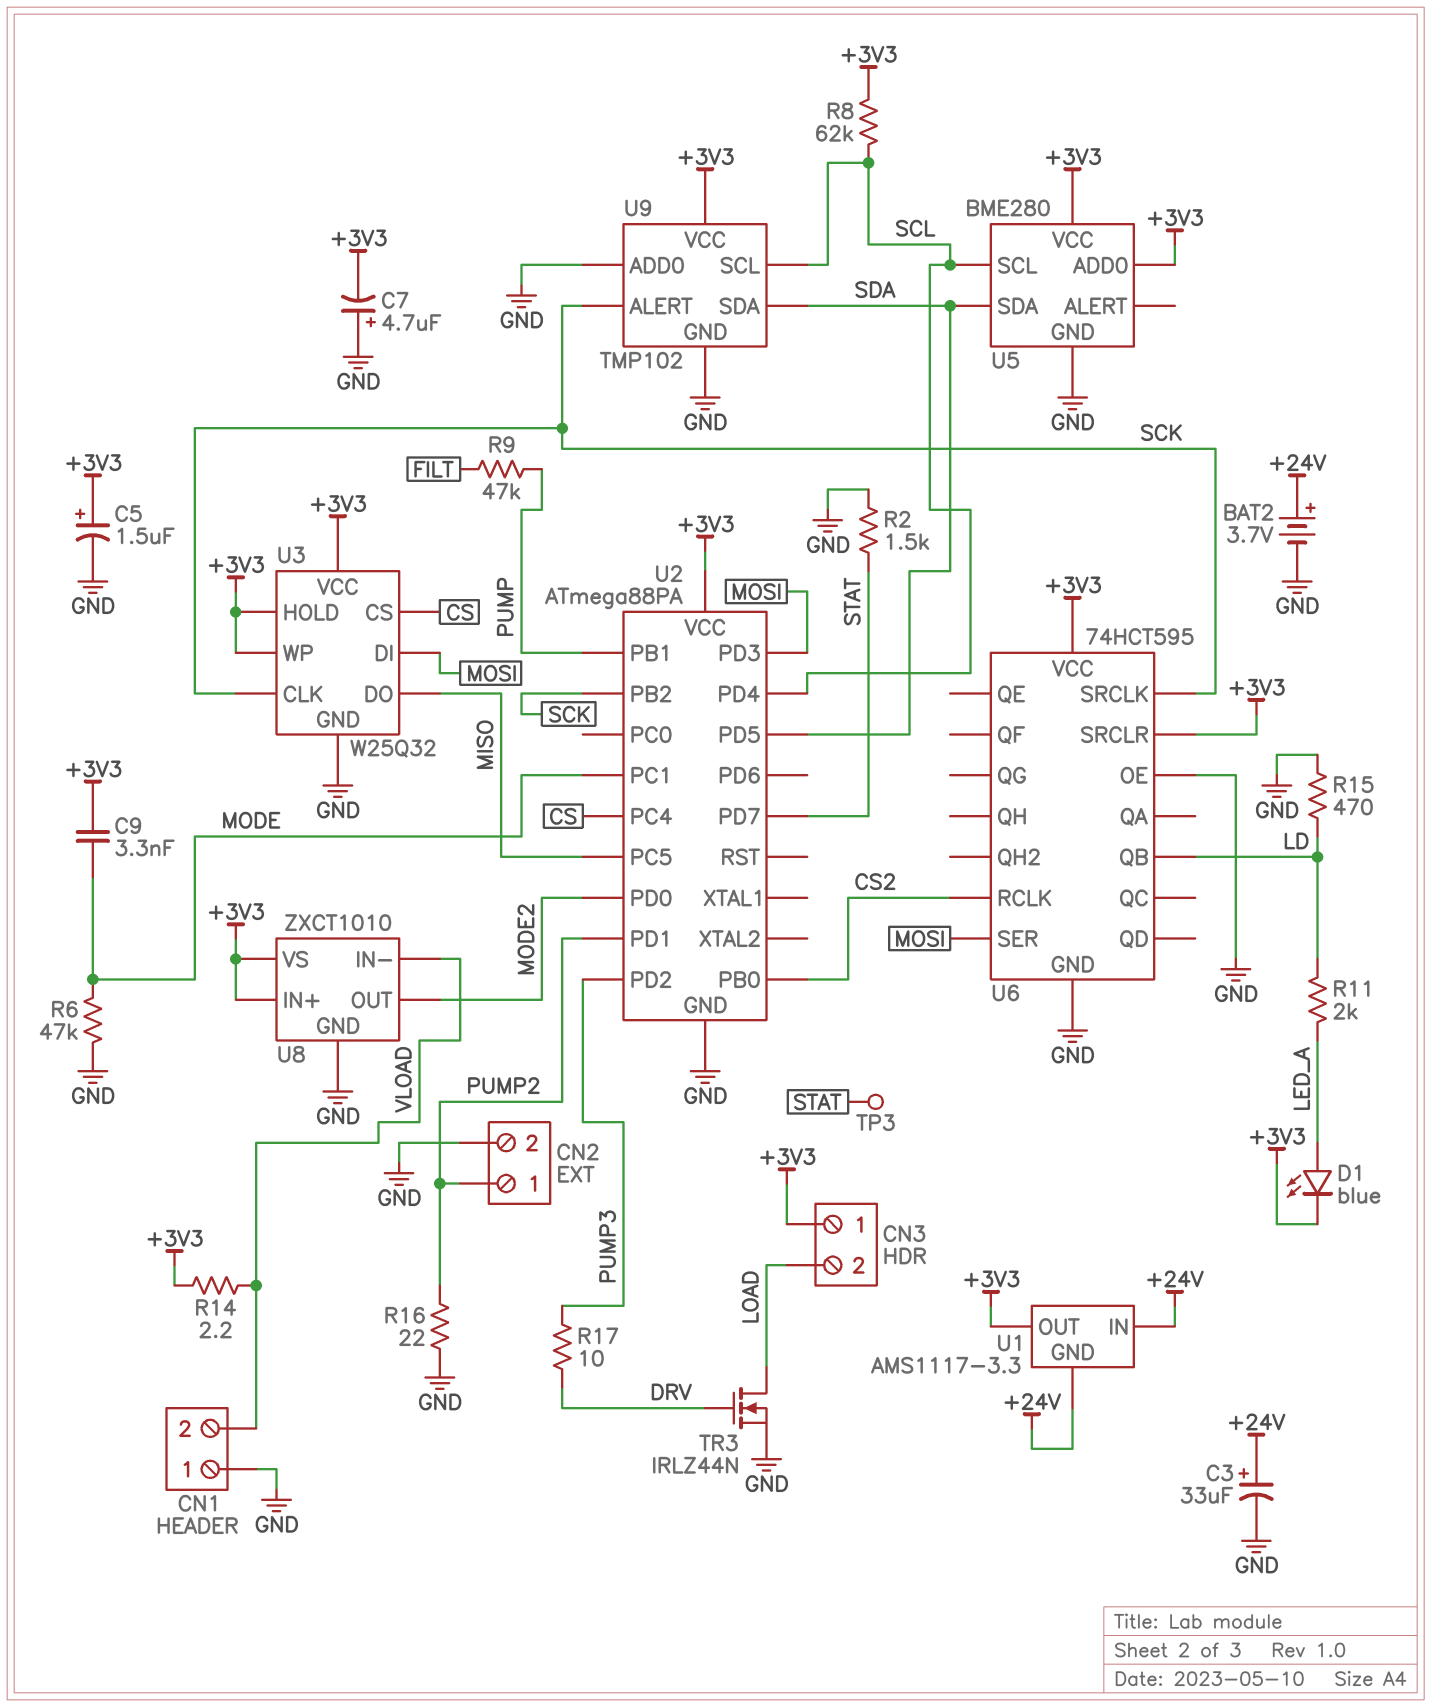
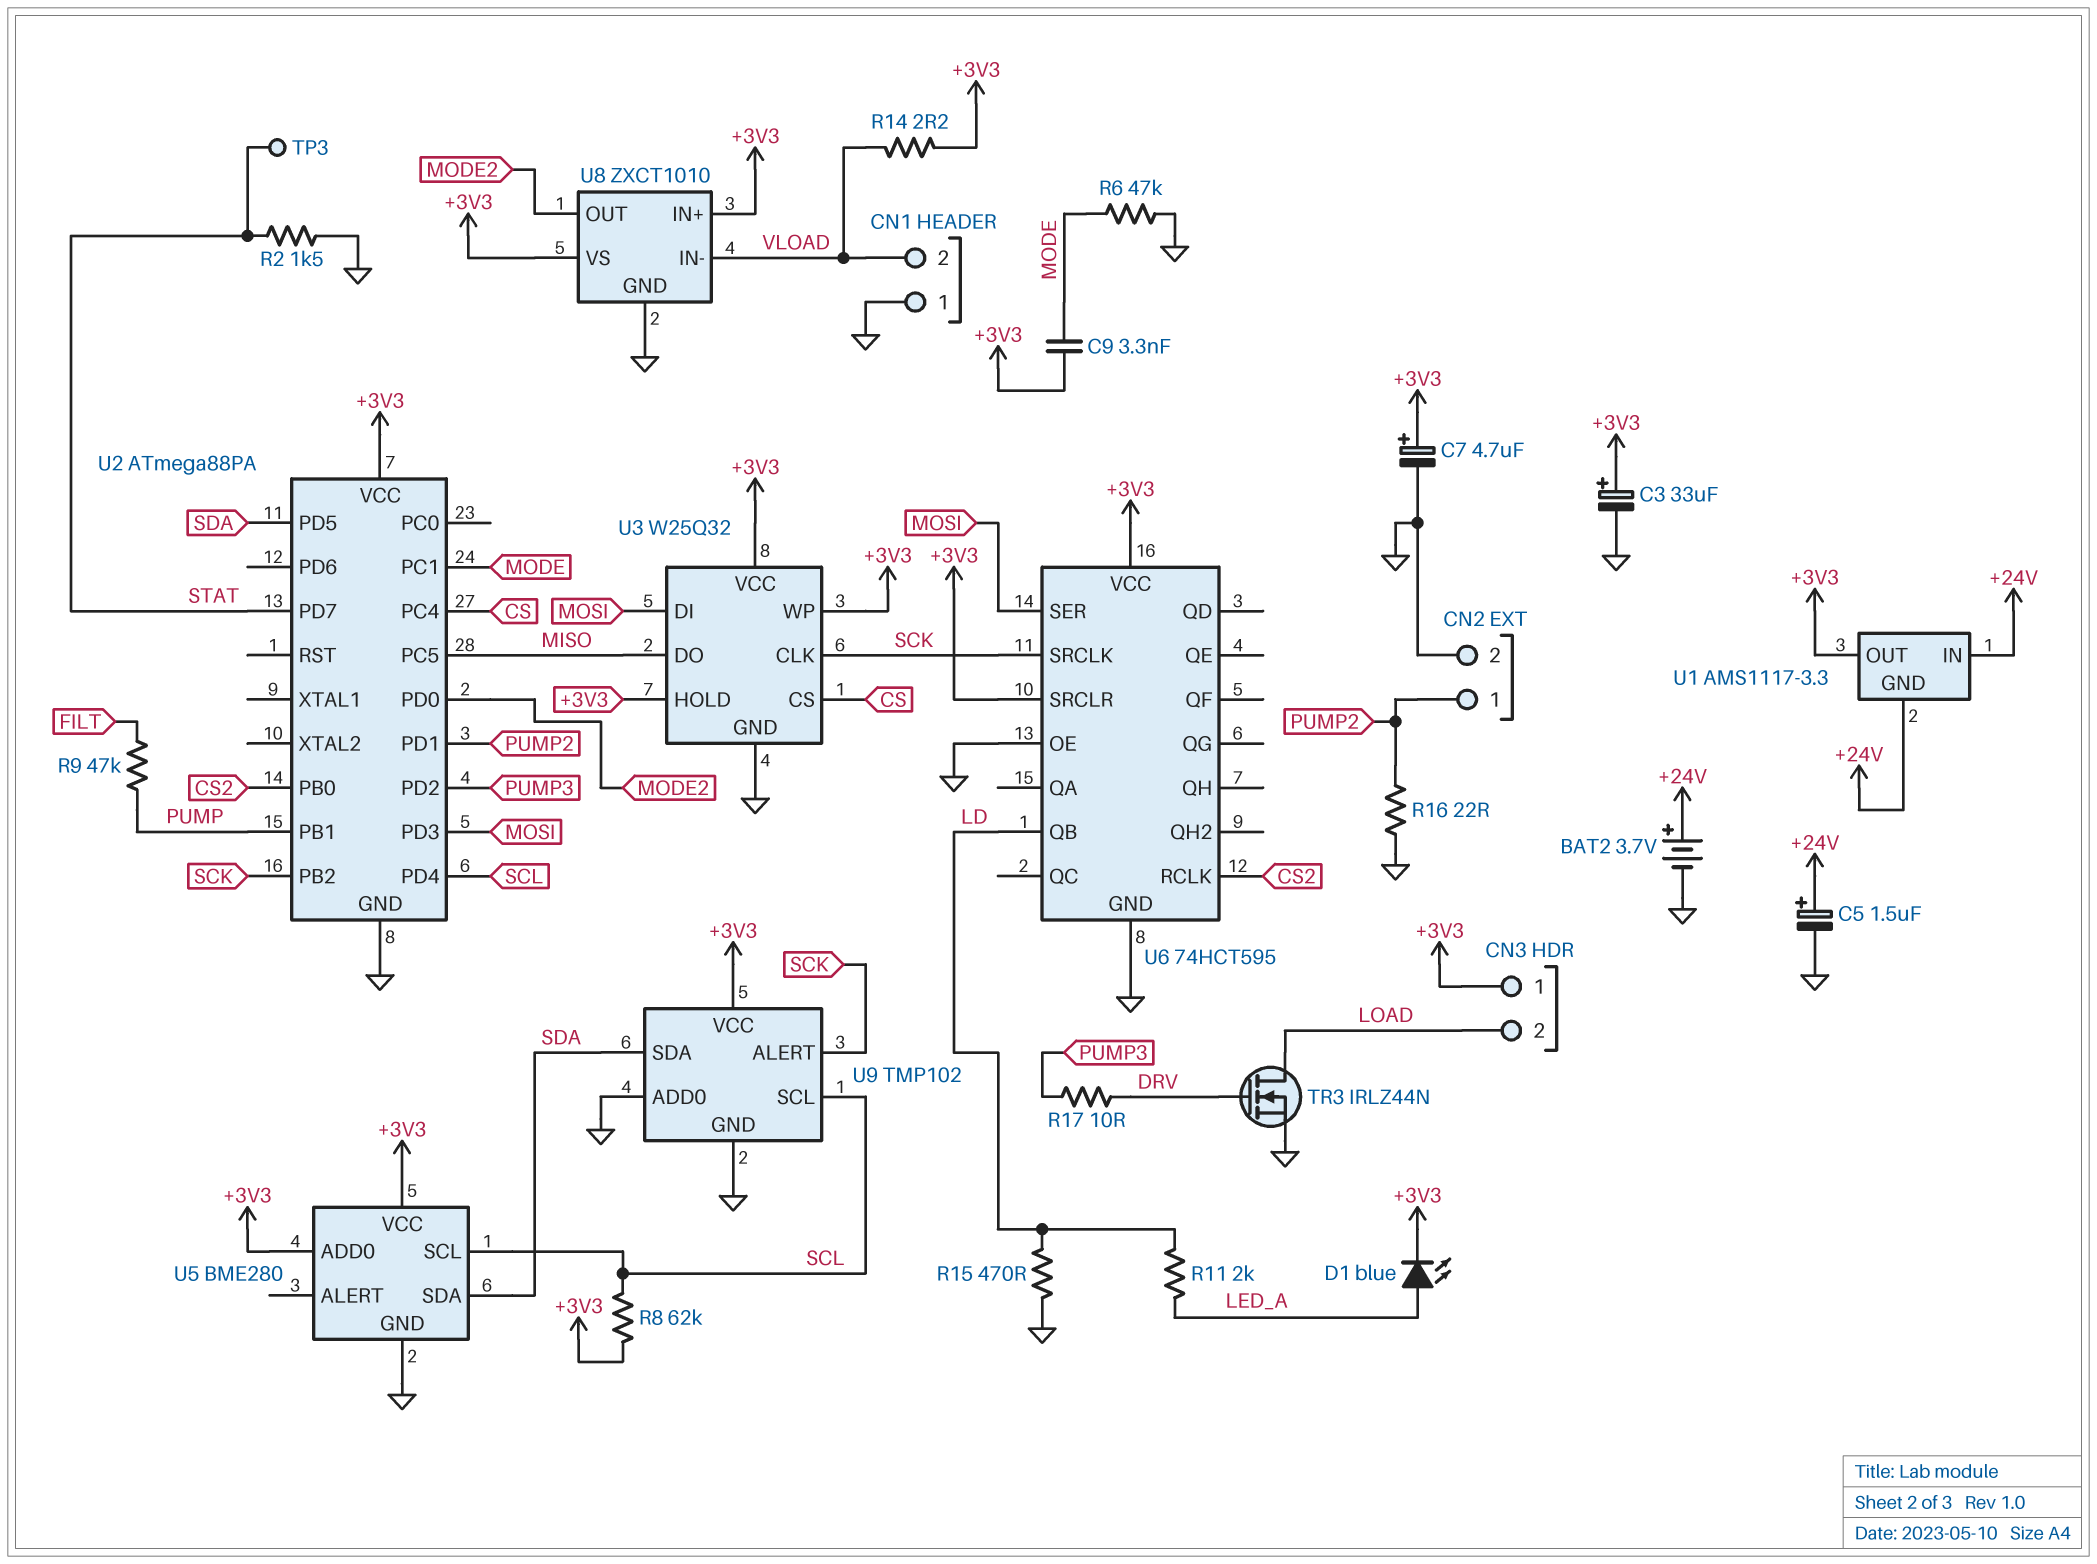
C3: 33uF (plus +24V, minus GND) -> 33uF (plus +3V3, minus GND)
C5: 1.5uF (plus +3V3, minus GND) -> 1.5uF (plus +24V, minus GND)
C7: 4.7uF (plus GND, minus +3V3) -> 4.7uF (plus +3V3, minus GND)

